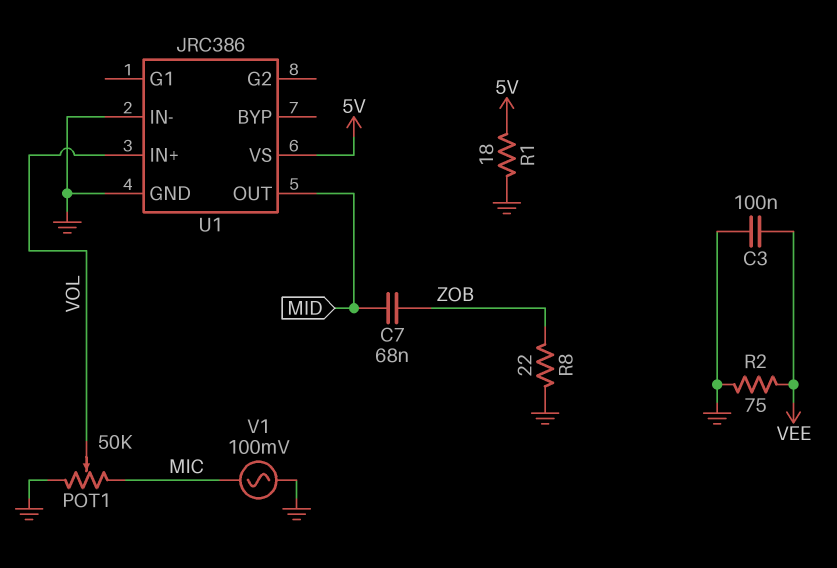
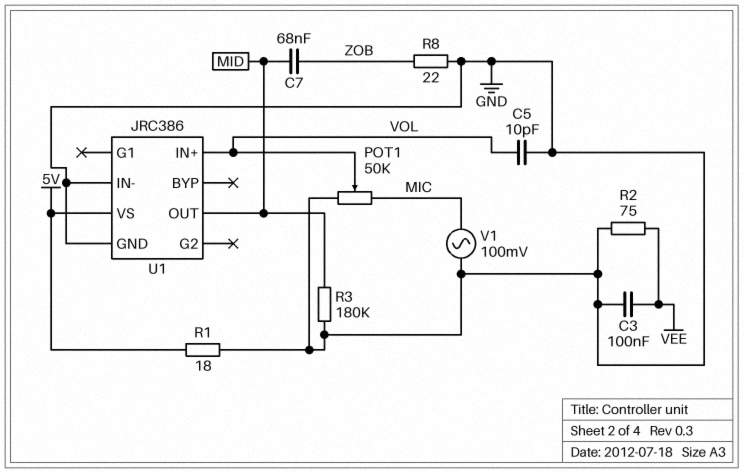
C5: none -> 10pF (GND, VOL)
R3: none -> 180k (GND, MID)

